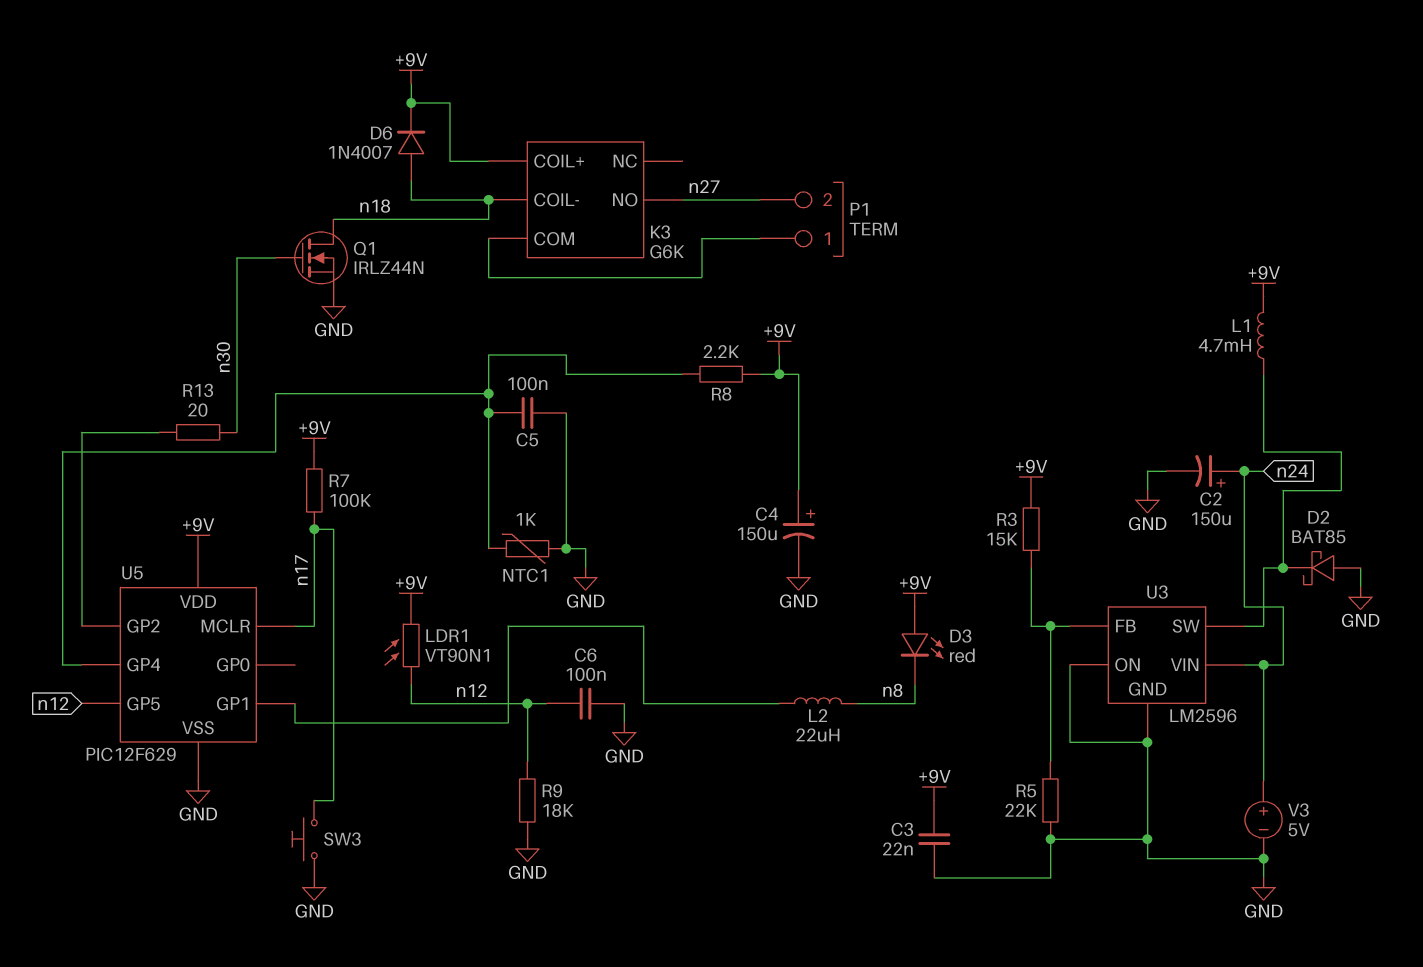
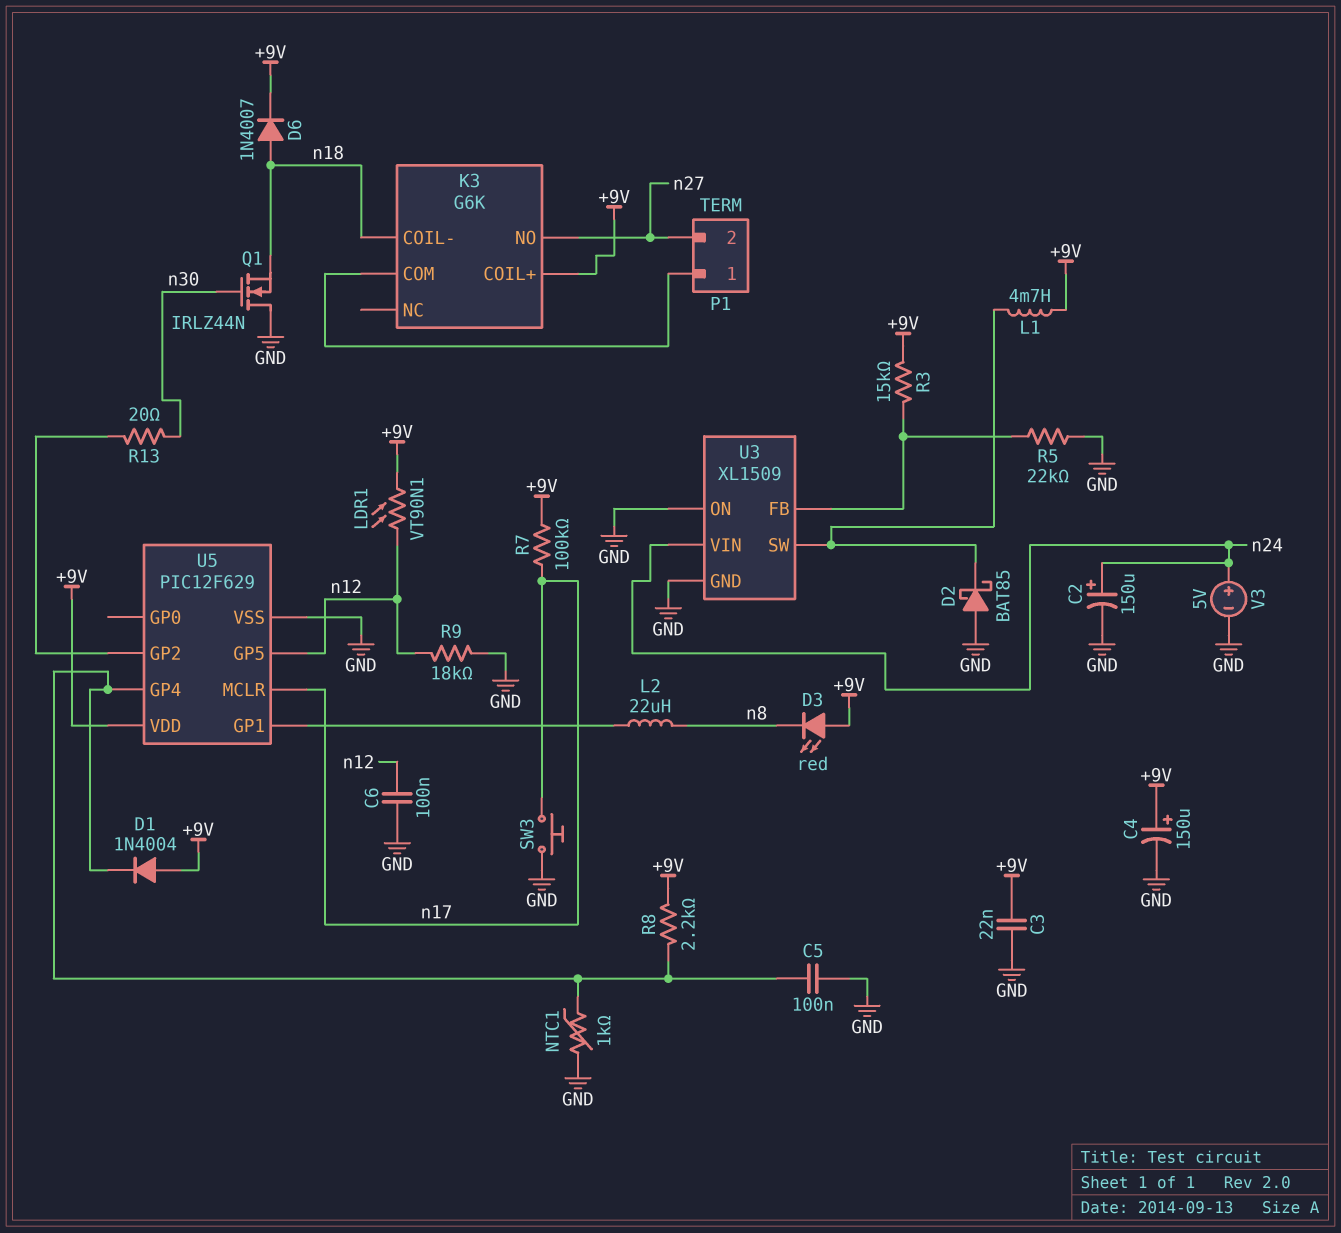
D1: none -> diode 1N4004 (A +9V, K U5/GP4)
Q1: NMOS IRLZ44N (G n30, D n18, S GND) -> NMOS IRLZ44N (G n30, D GND, S n18)
U3: LM2596 -> XL1509

